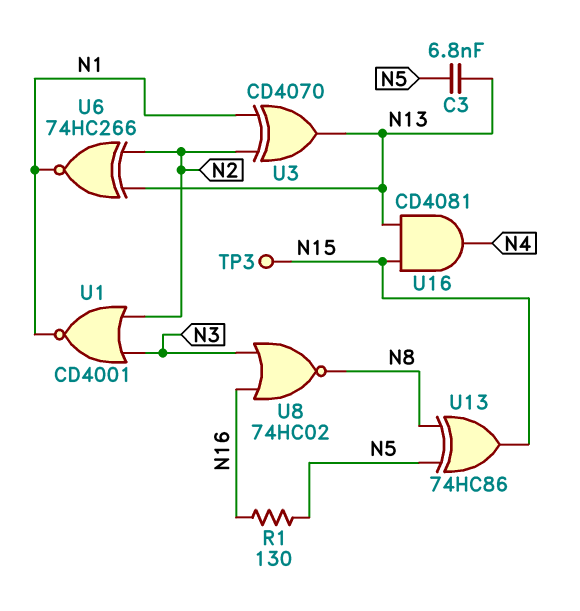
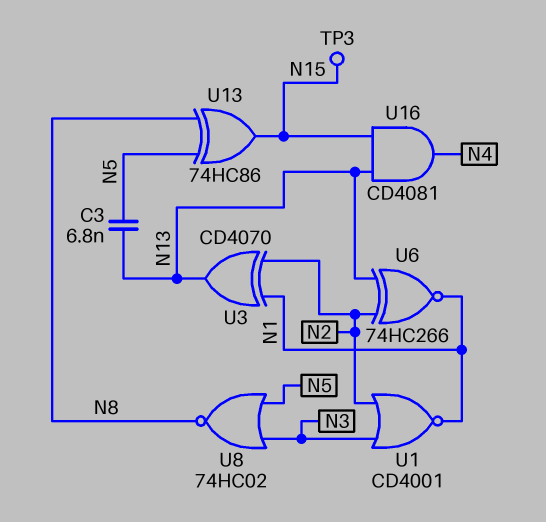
R1: 130 (N5, N16) -> none
U8: NOR 74HC02 (in N3, in N16, out N8) -> NOR 74HC02 (in N3, in N5, out N8)

